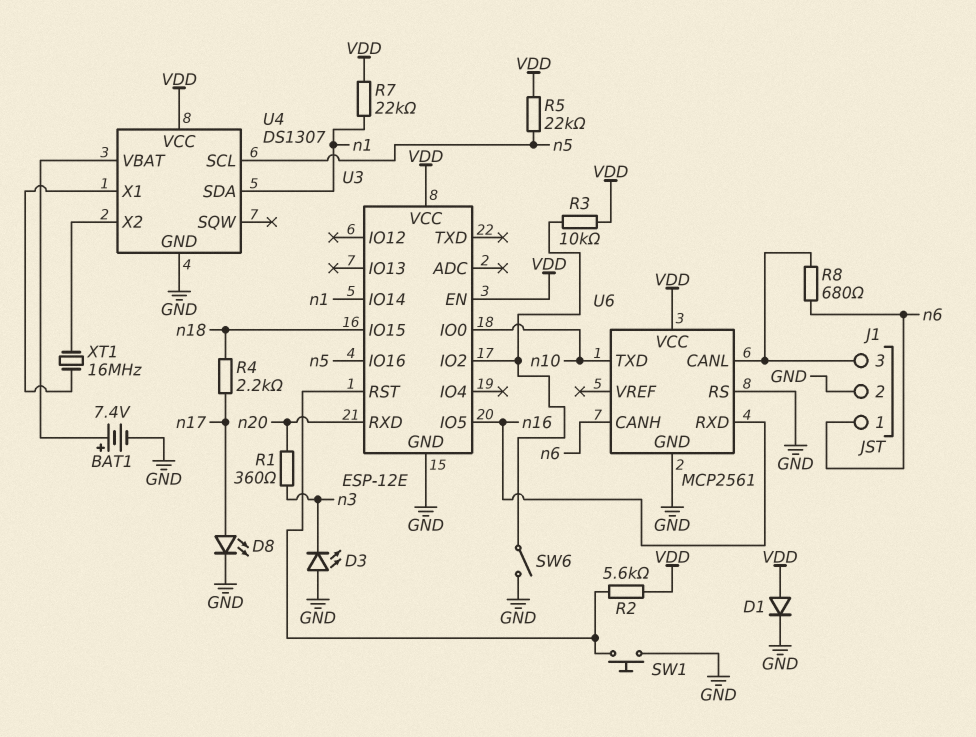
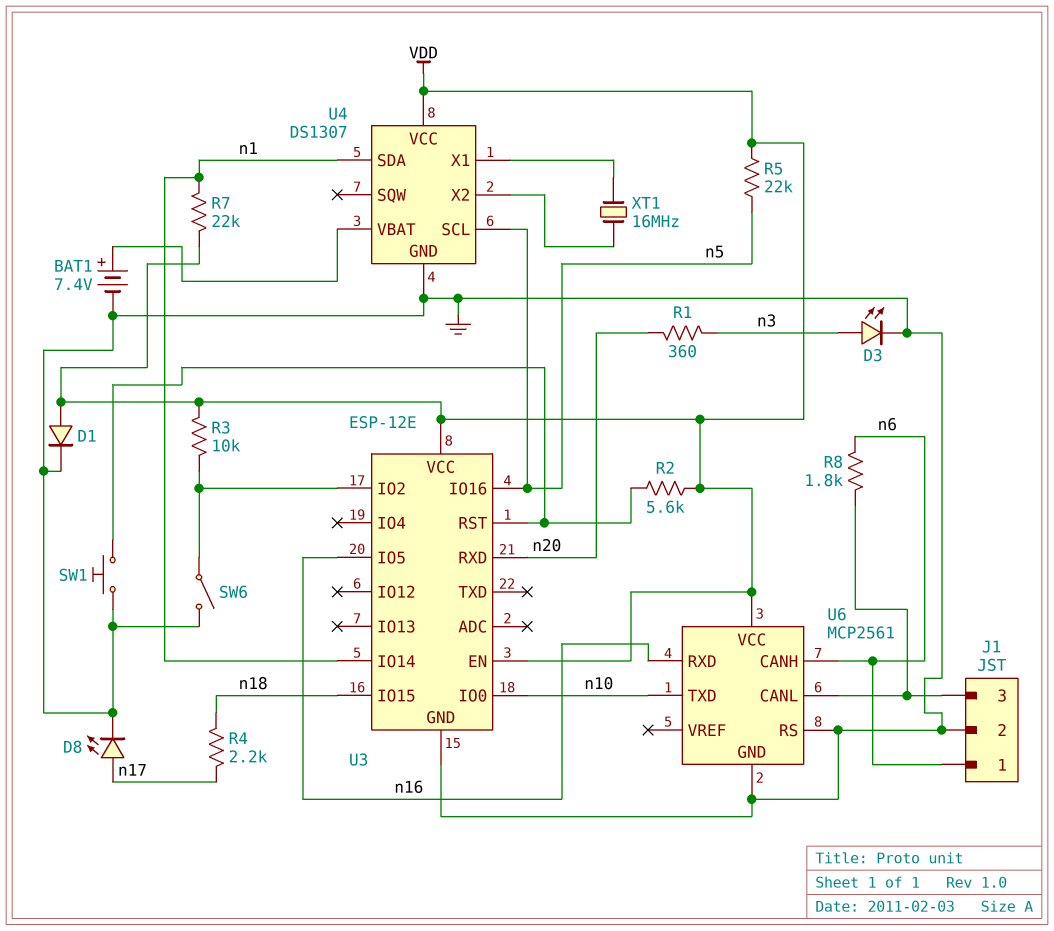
D3: LED (A GND, K n3) -> LED (A n3, K GND)
R8: 680 (J1/3, n6) -> 1.8k (J1/3, n6)

